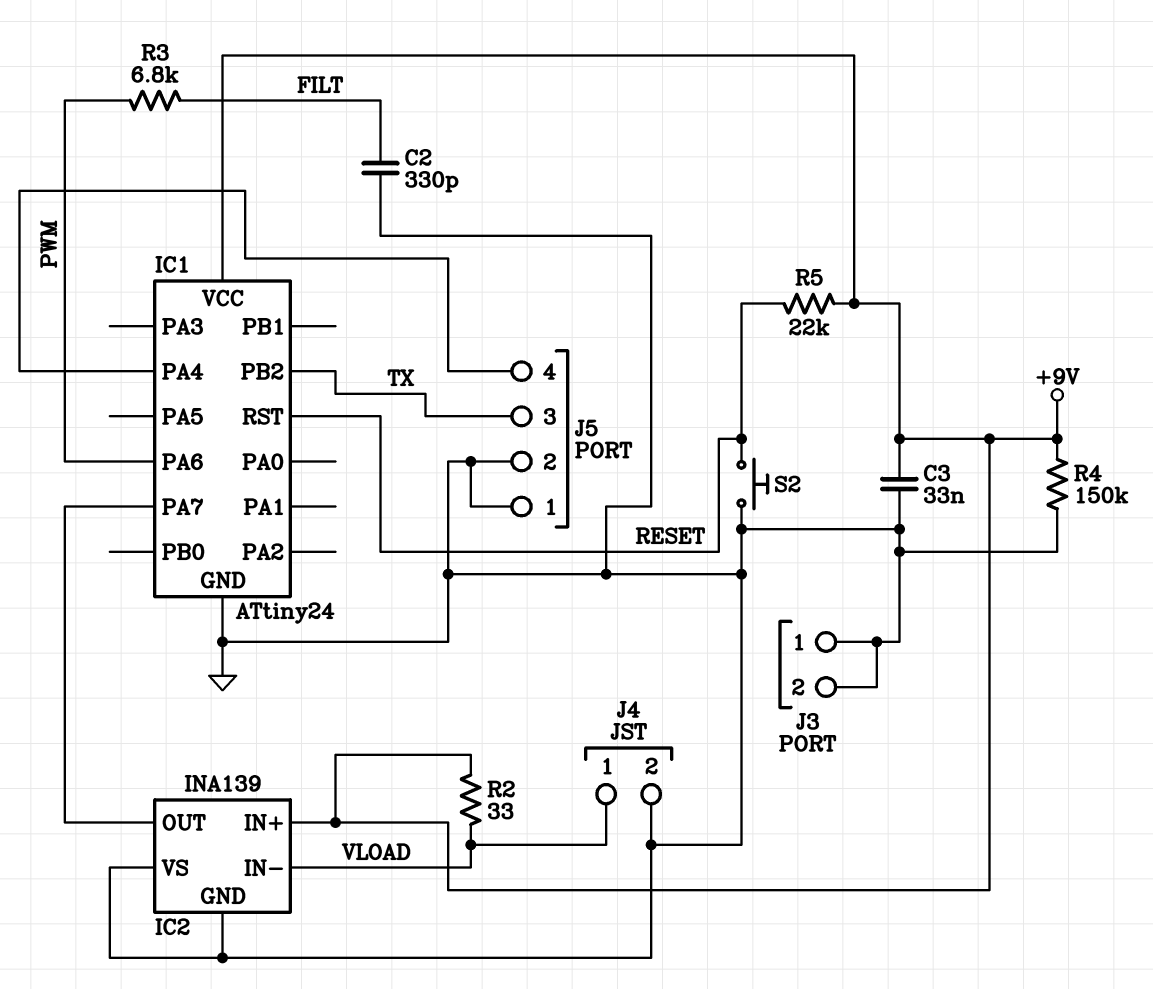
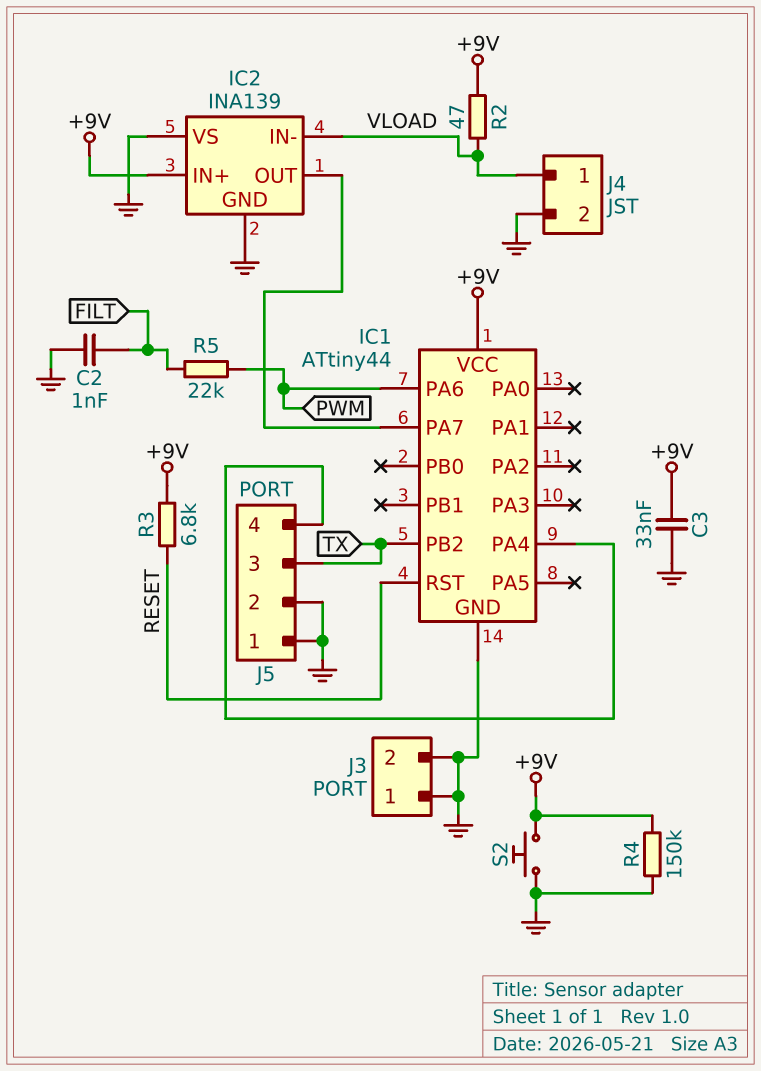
C2: 330pF (FILT, GND) -> 1nF (FILT, GND)
IC1: ATtiny24 -> ATtiny44
R2: 33 (+9V, VLOAD) -> 47 (+9V, VLOAD)
R3: 6.8k (FILT, PWM) -> 6.8k (+9V, RESET)
R5: 22k (+9V, RESET) -> 22k (FILT, PWM)
S2: button (GND, RESET) -> button (+9V, GND)

